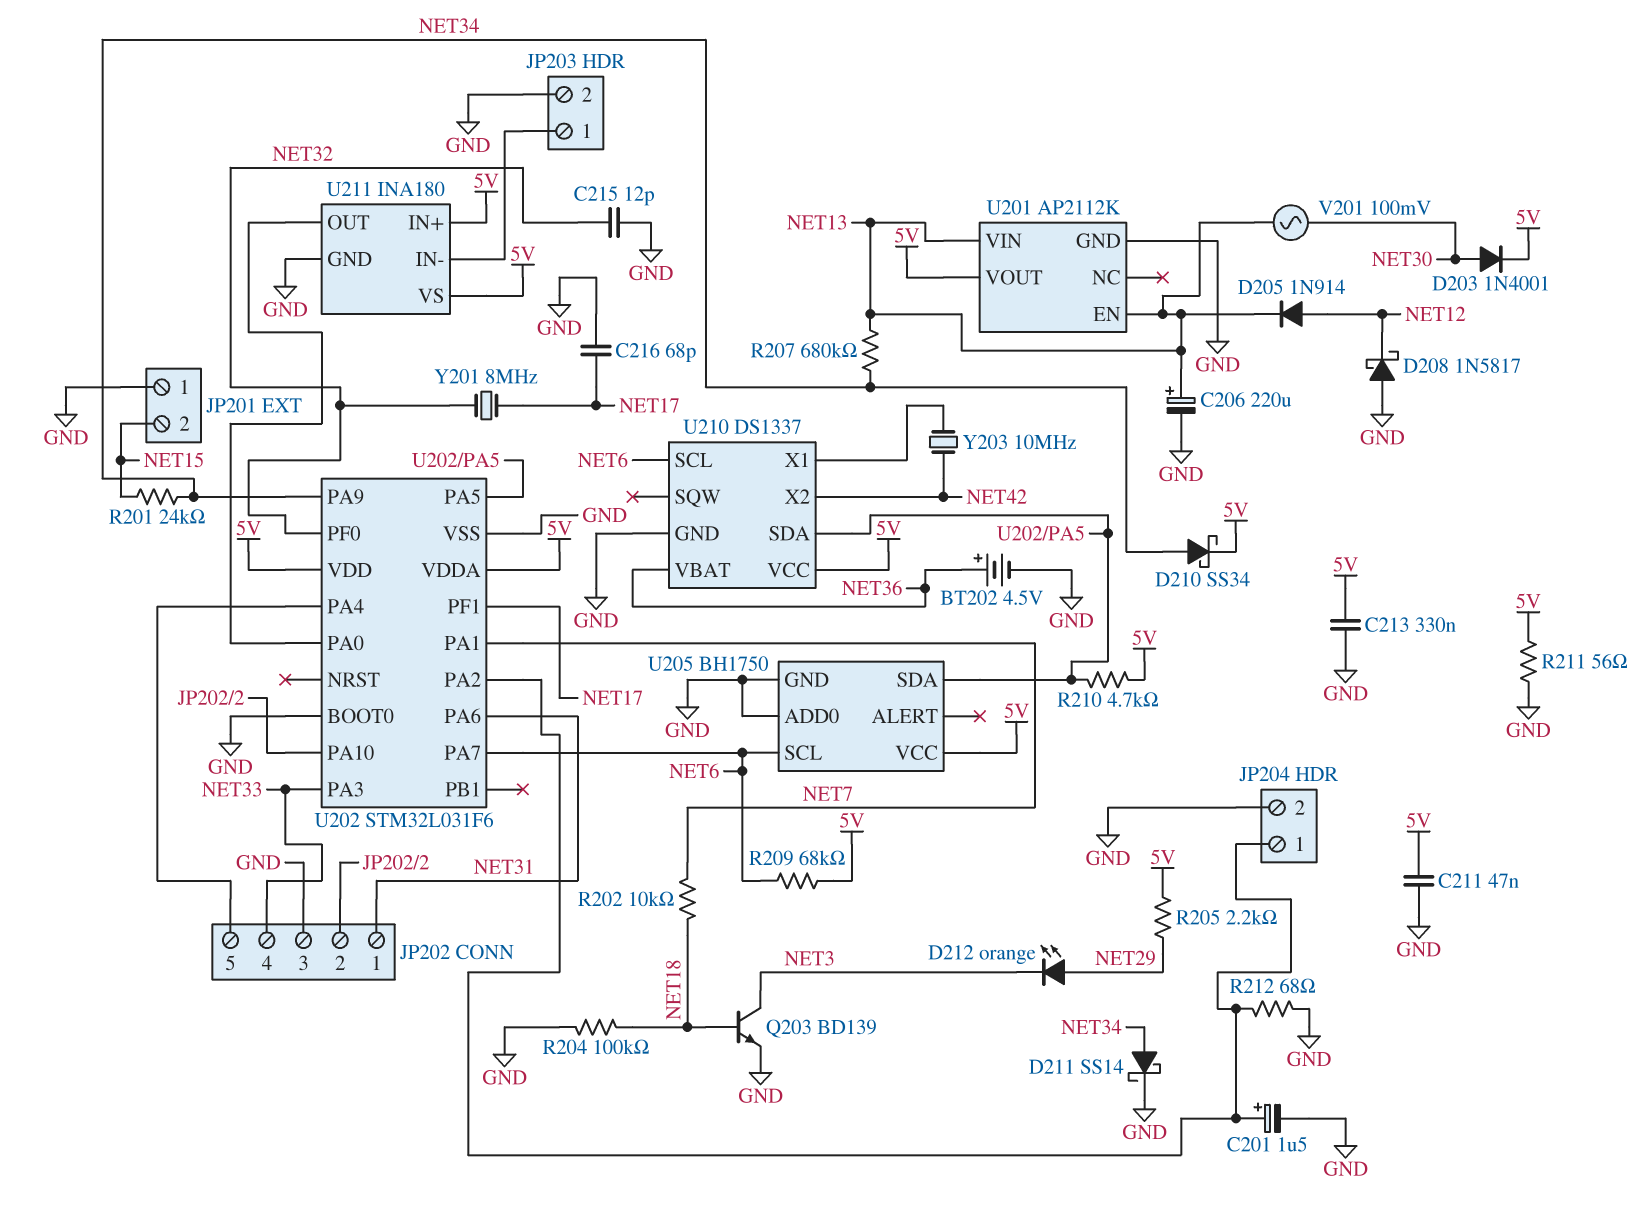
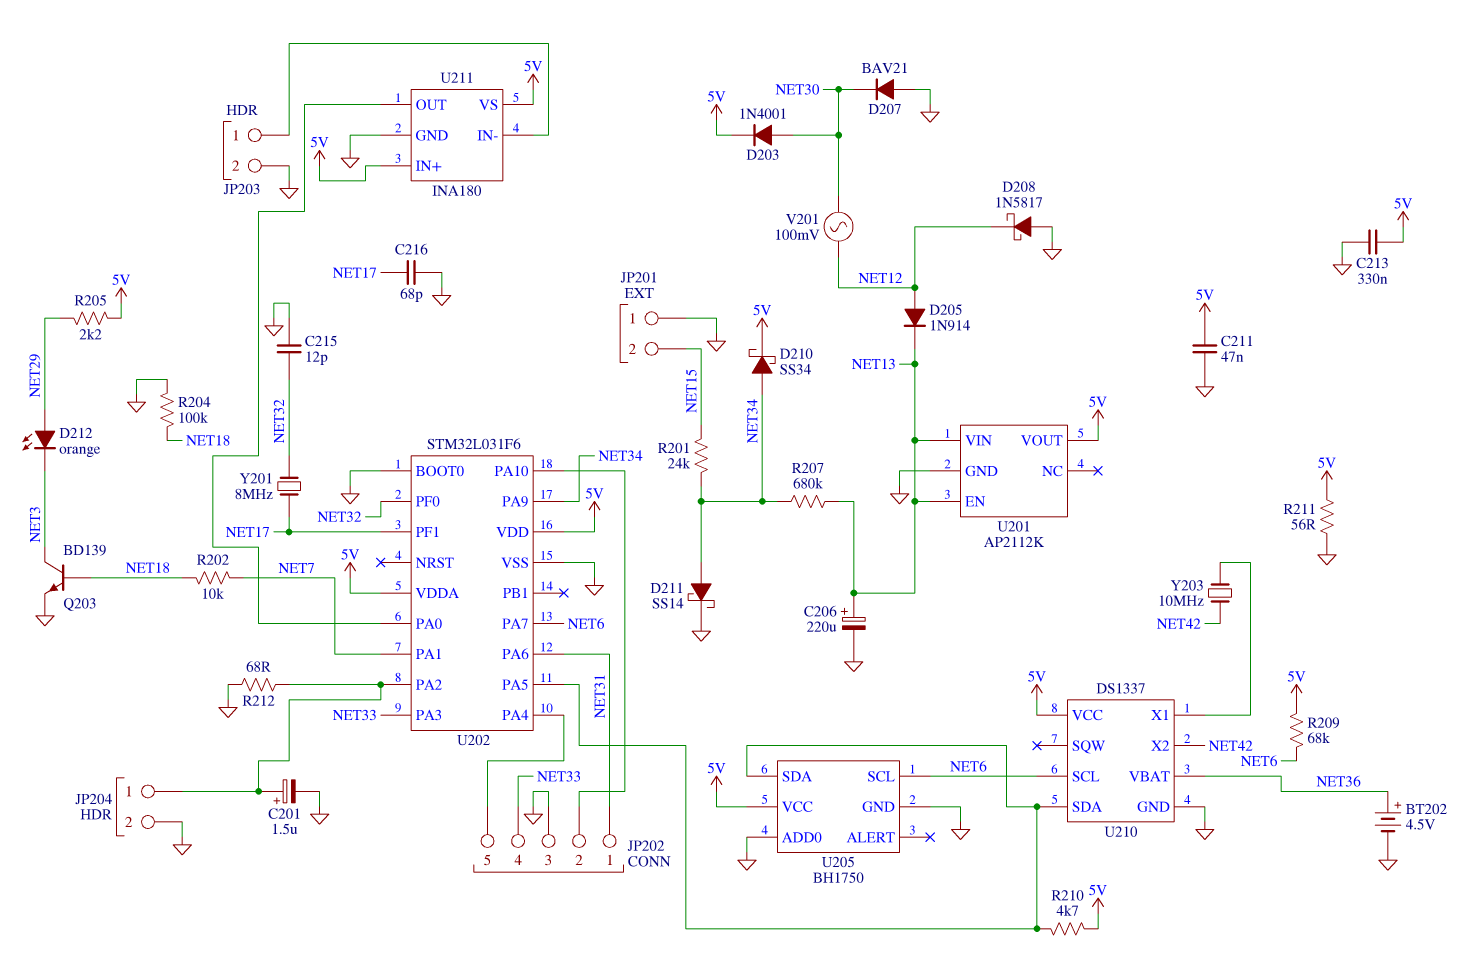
D207: none -> diode BAV21 (A GND, K NET30)
V201: AC 100mV (NET13, NET30) -> AC 100mV (NET12, NET30)

